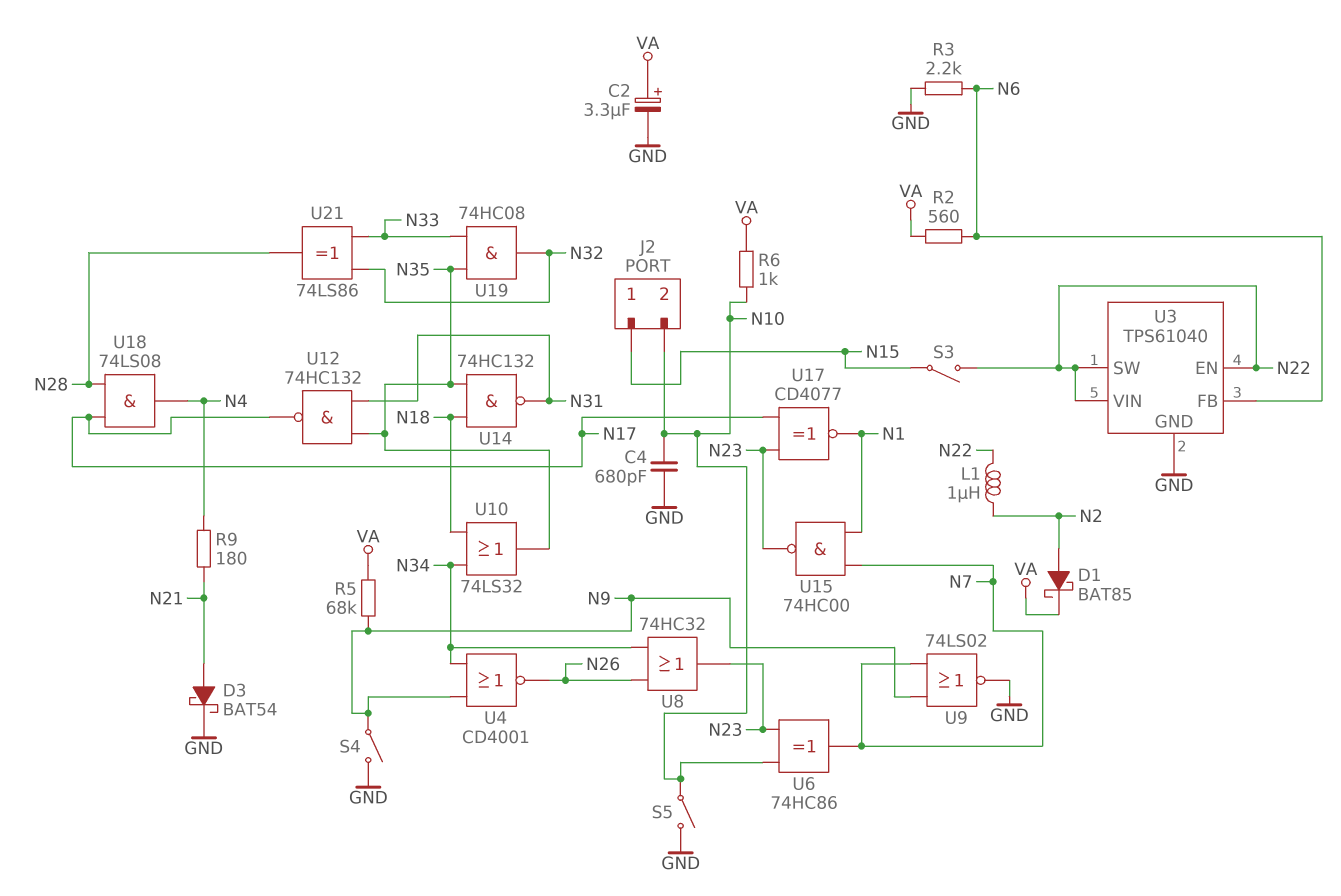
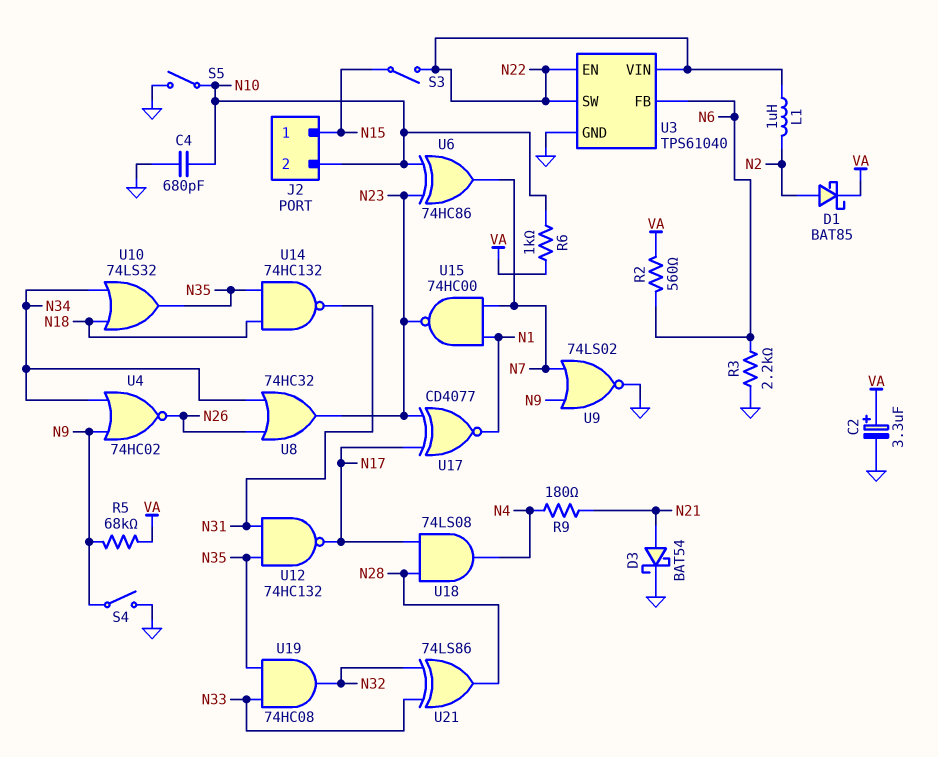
U4: NOR CD4001 (in N9, in N34, out N26) -> NOR 74HC02 (in N9, in N34, out N26)

